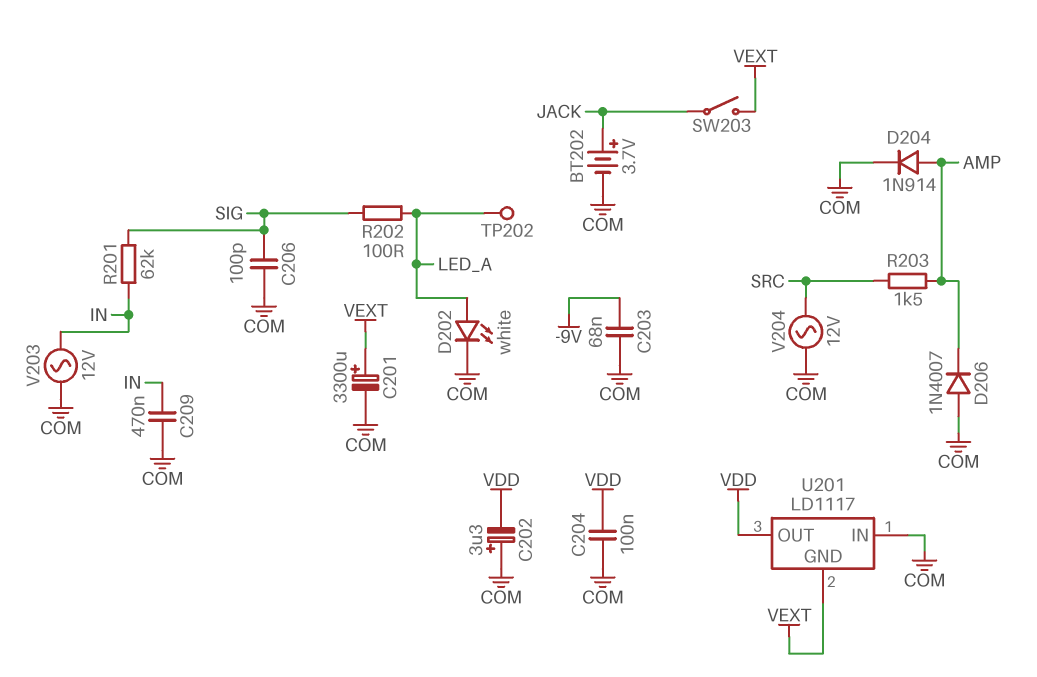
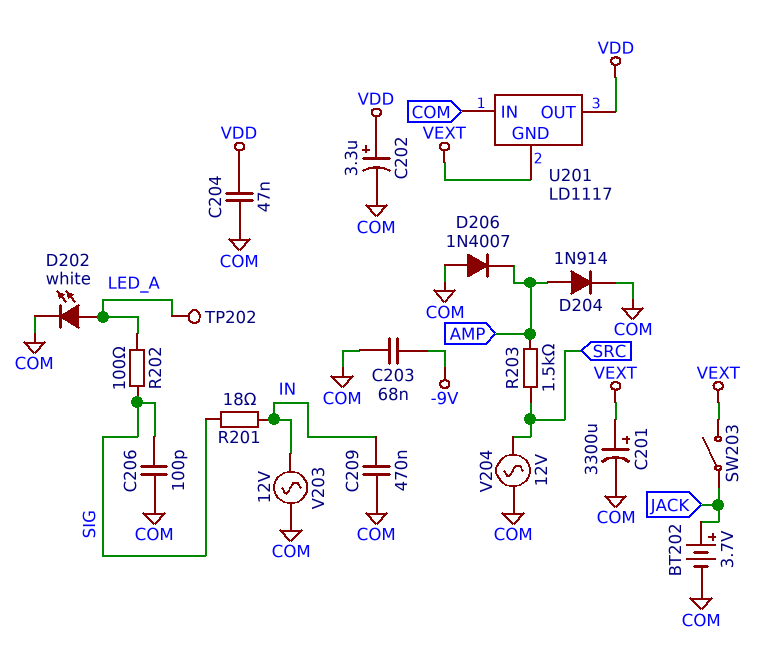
C202: 3.3uF (plus COM, minus VDD) -> 3.3uF (plus VDD, minus COM)
C204: 100nF (COM, VDD) -> 47nF (COM, VDD)
R201: 62k (IN, SIG) -> 18 (IN, SIG)

